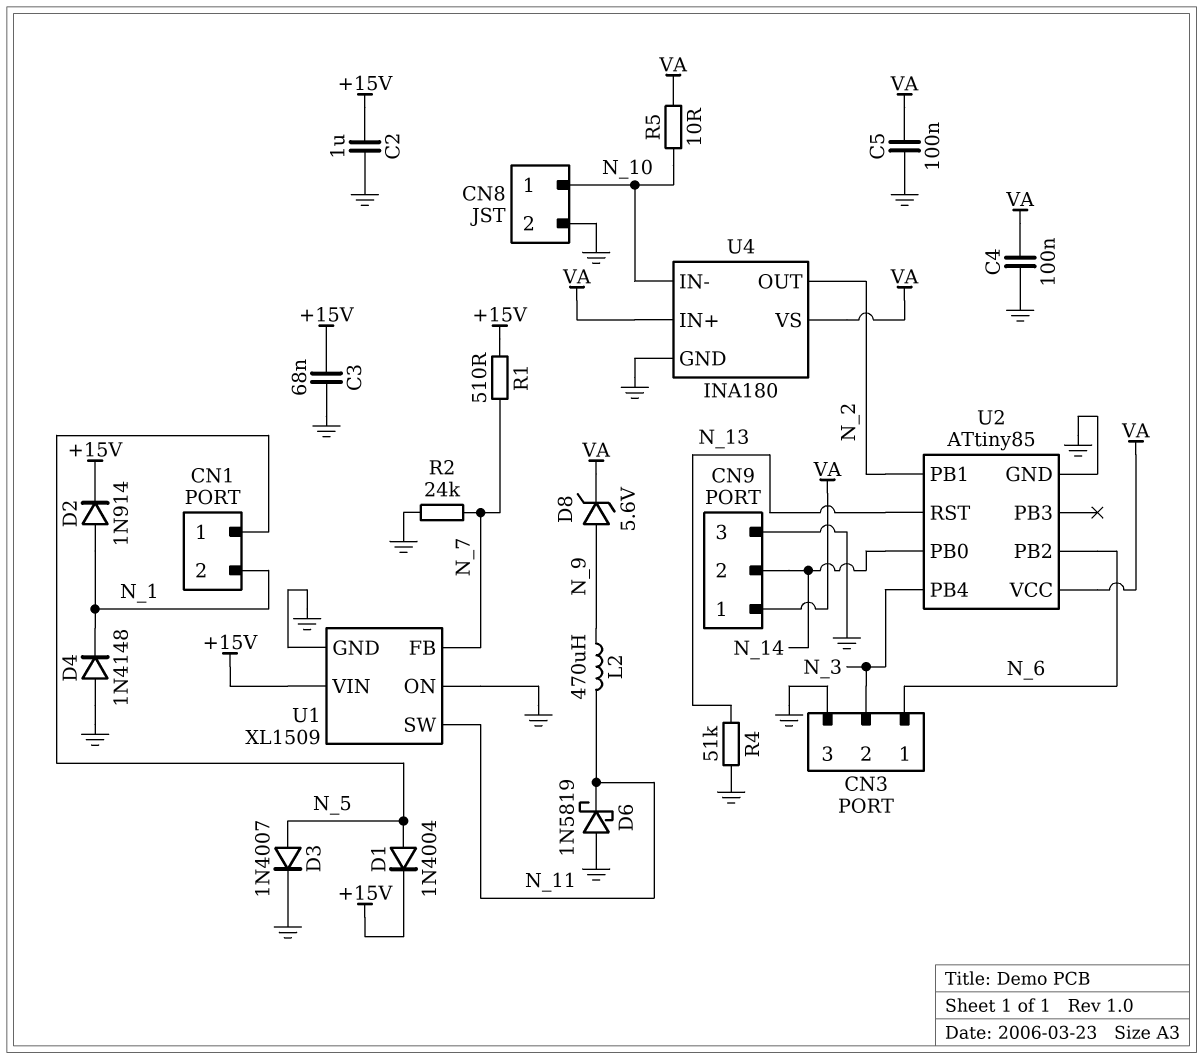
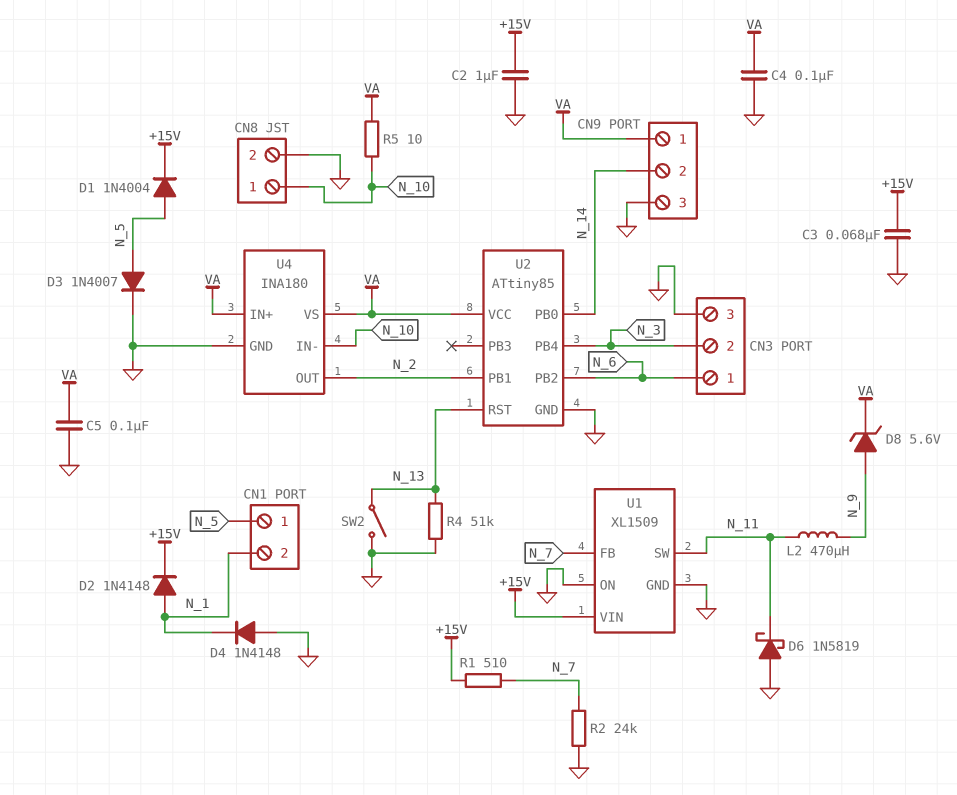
D2: diode 1N914 (A N_1, K +15V) -> diode 1N4148 (A N_1, K +15V)
SW2: none -> switch (GND, N_13)

